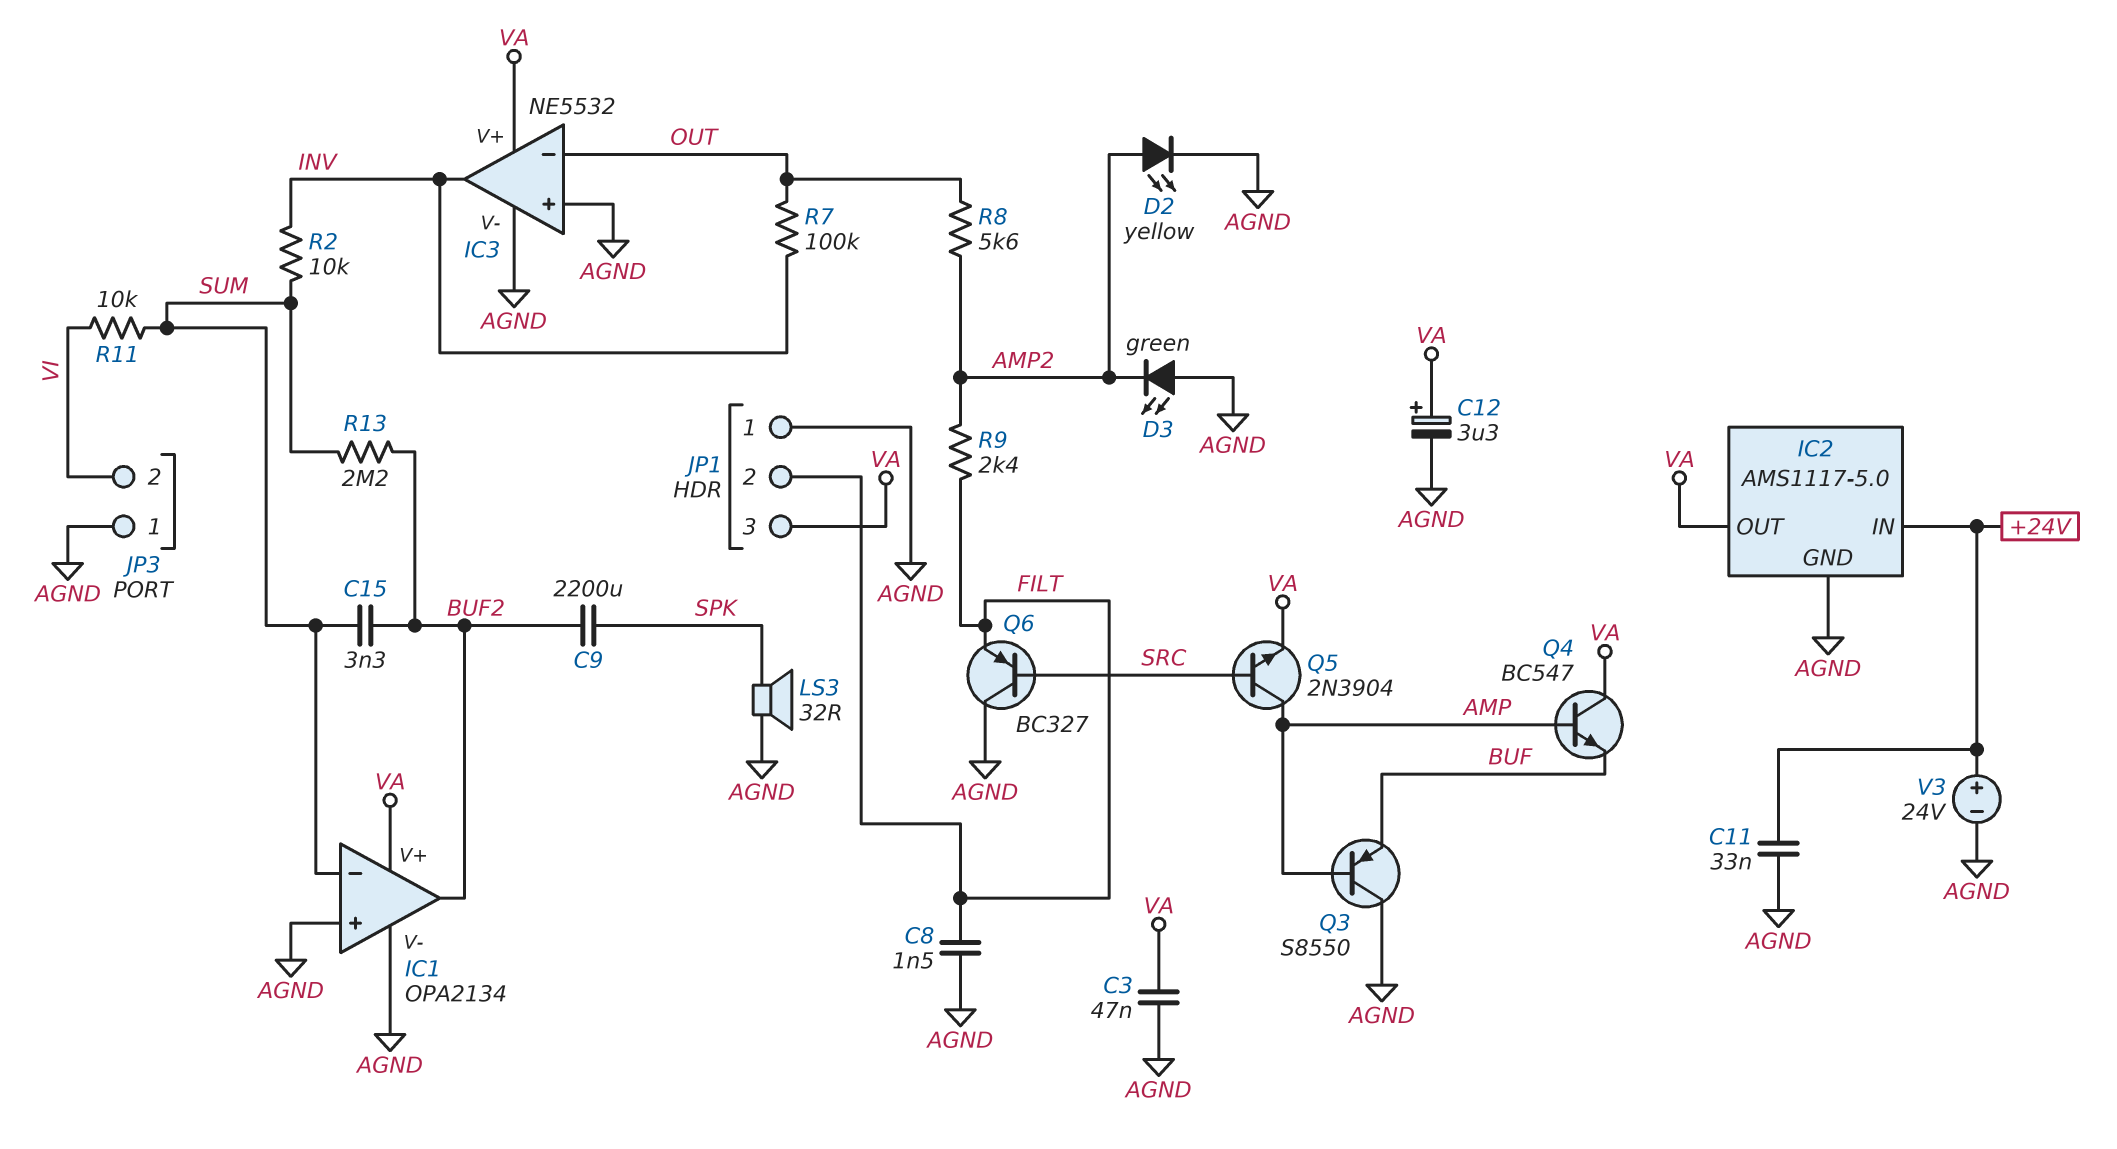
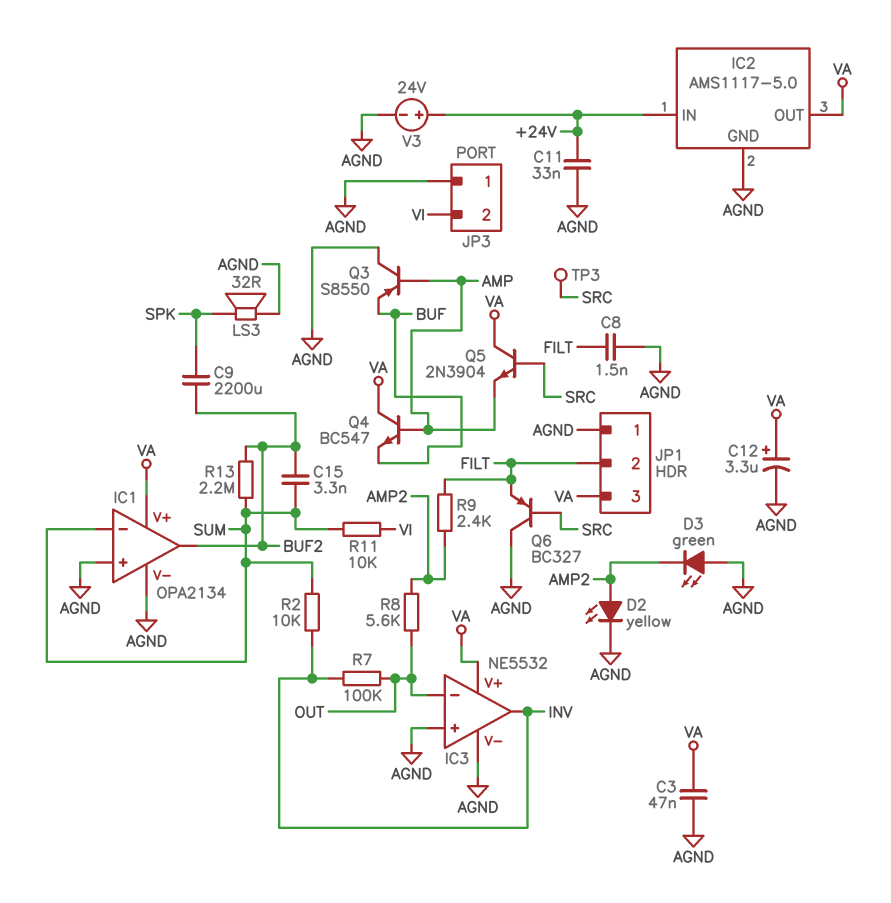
Q5: NPN 2N3904 (B SRC, C AMP, E VA) -> NPN 2N3904 (B SRC, C VA, E AMP)
TP3: none -> test point (SRC)

